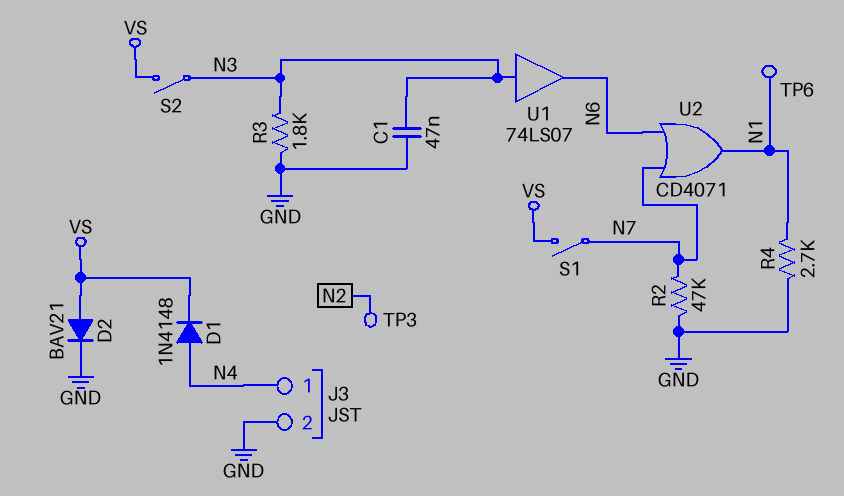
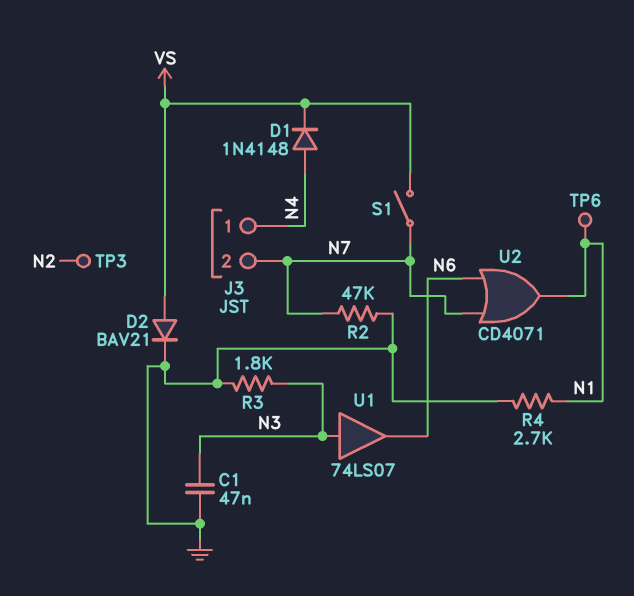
J3 pin 2: GND -> N7
S2: switch (N3, VS) -> none

